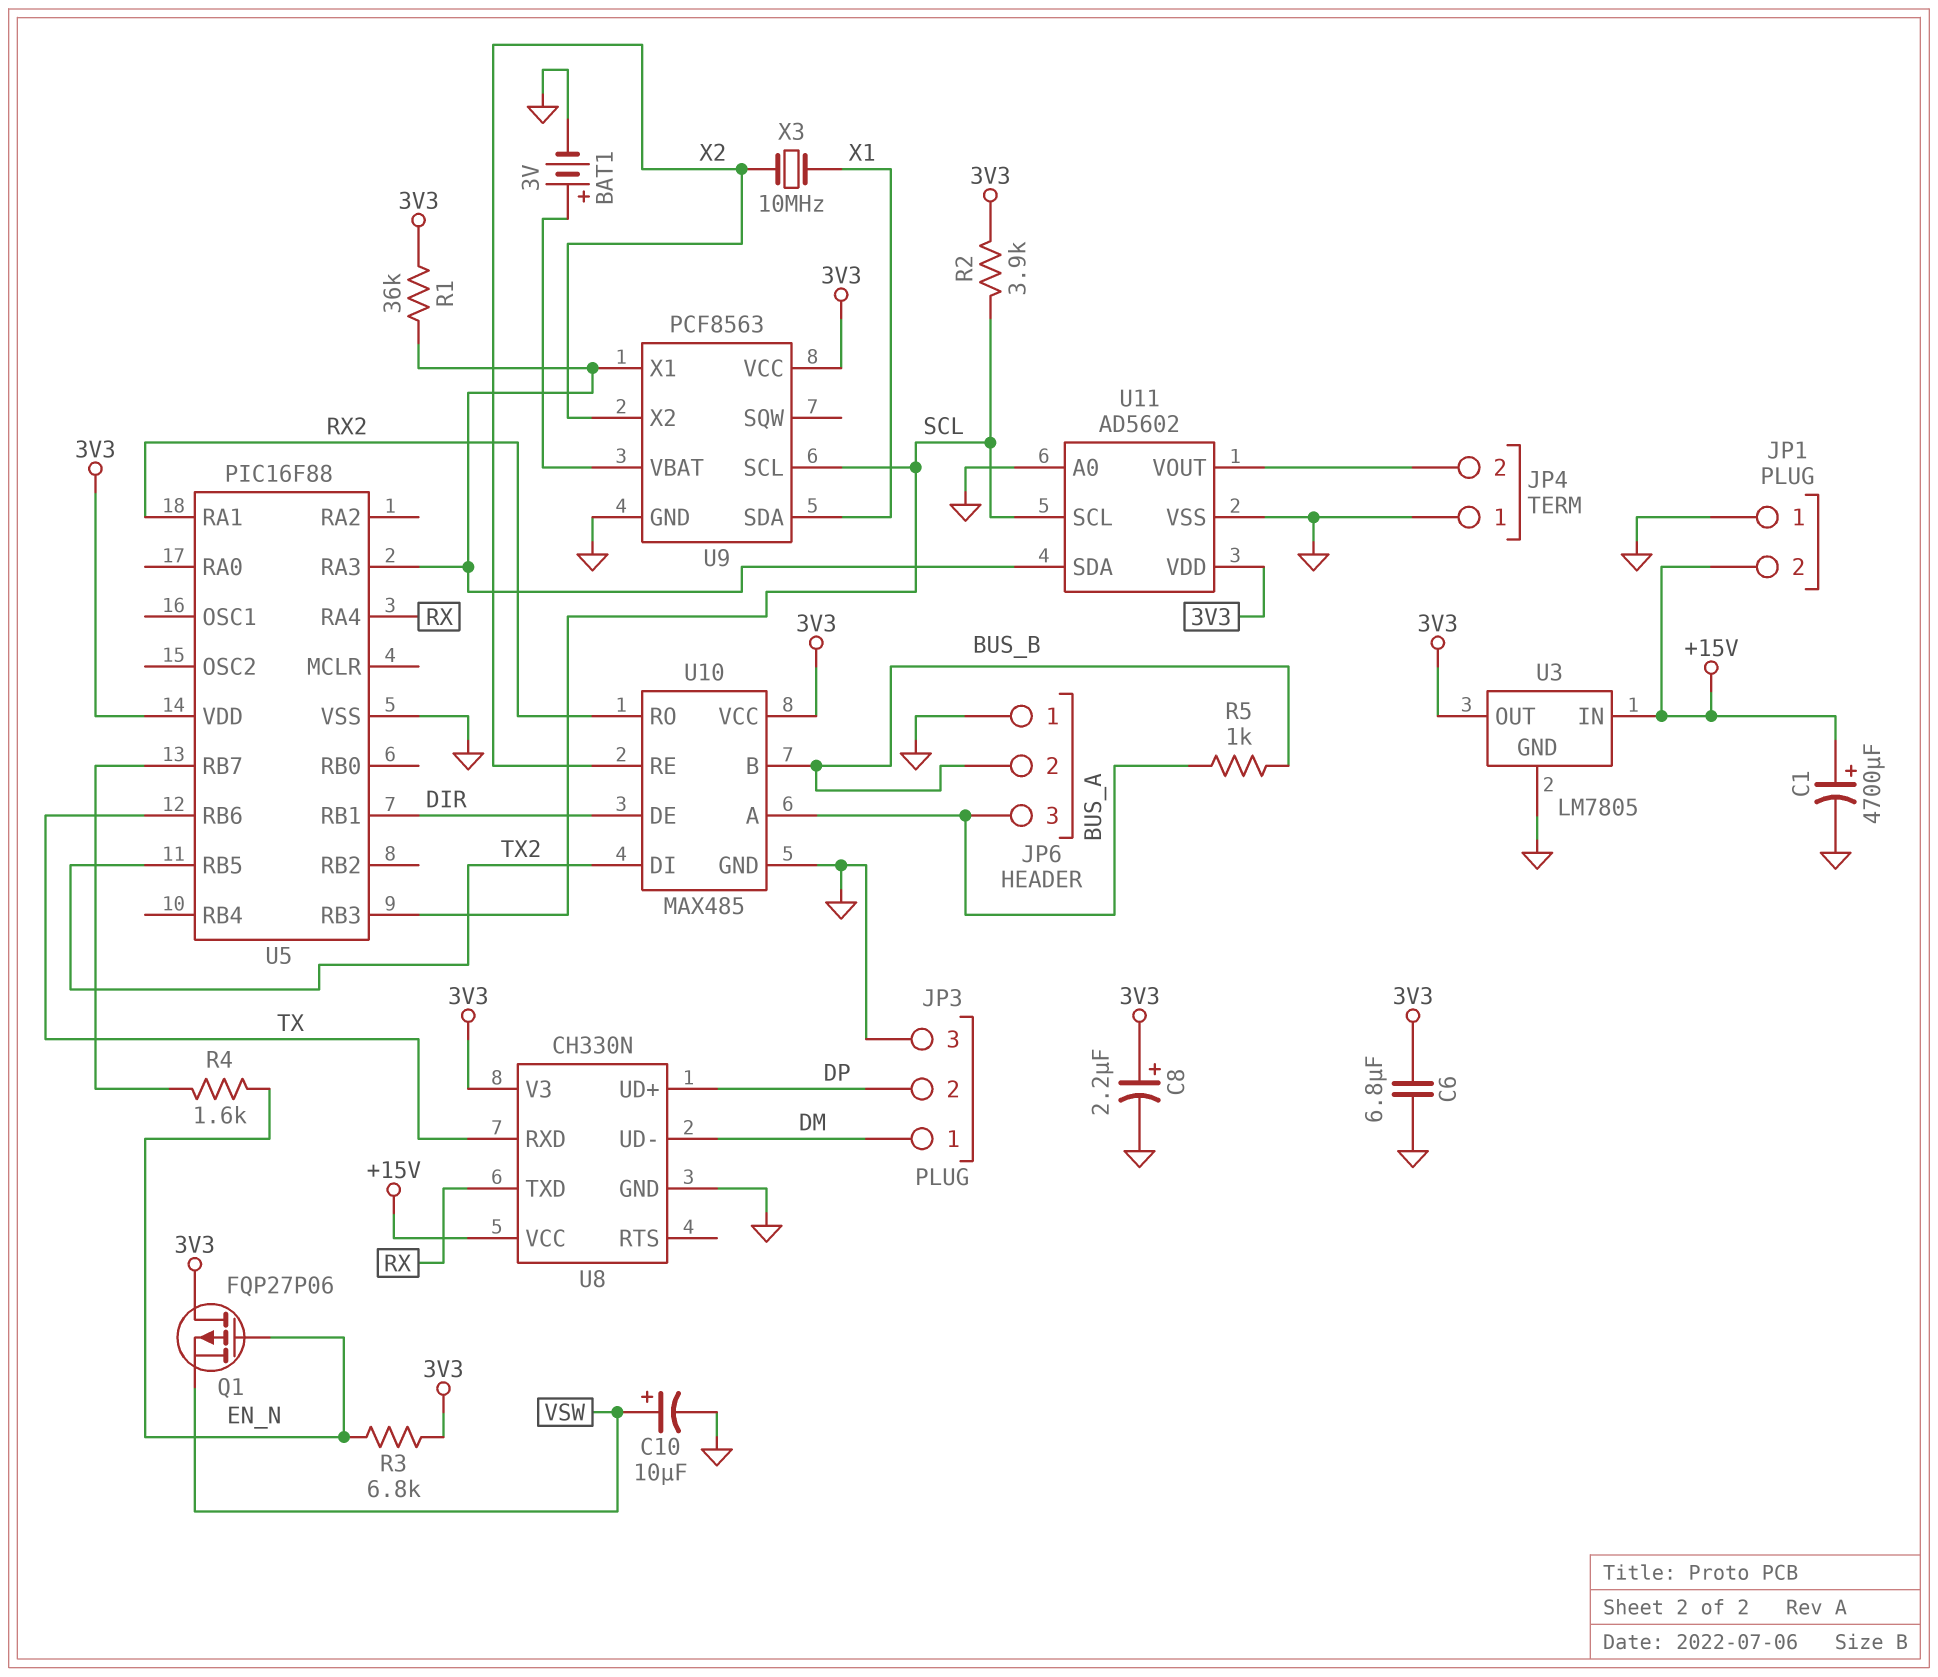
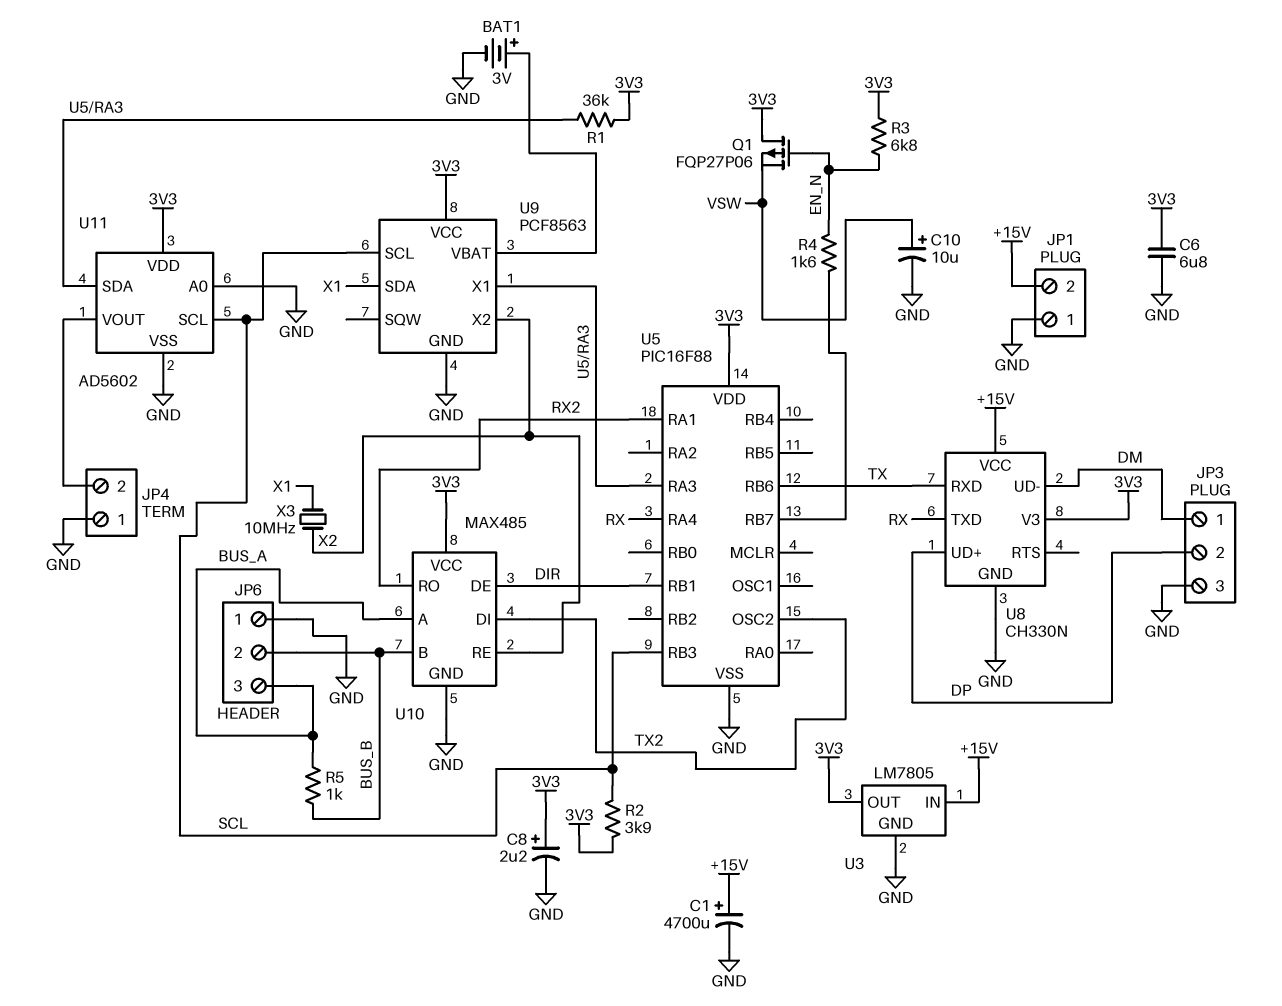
U5 pin OSC2: none -> TX2
U5 pin RB5: TX2 -> none

